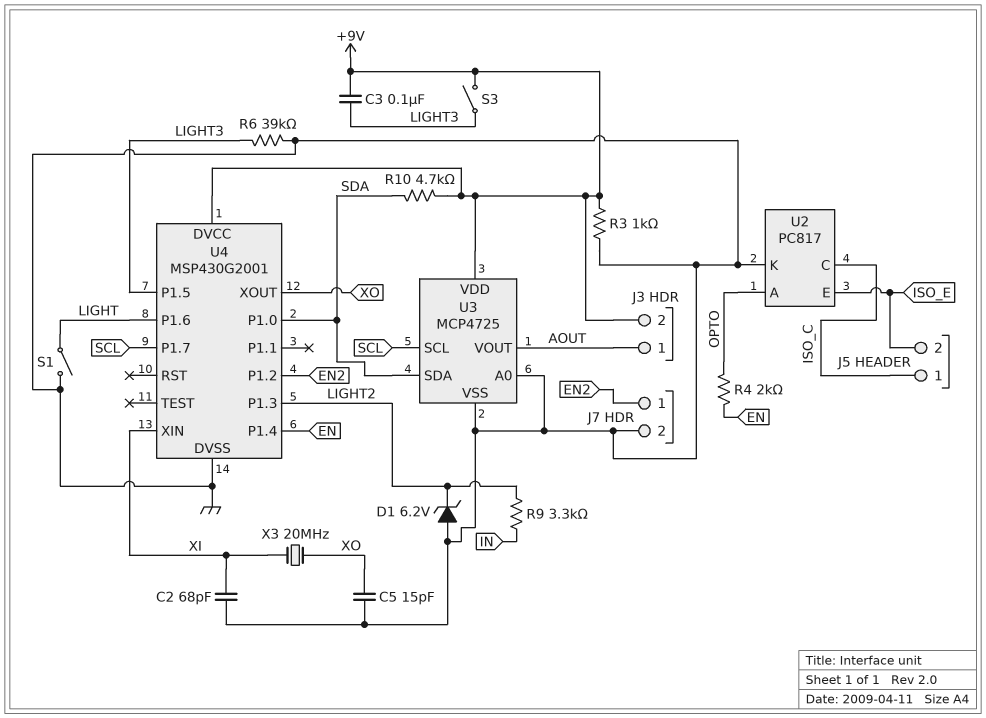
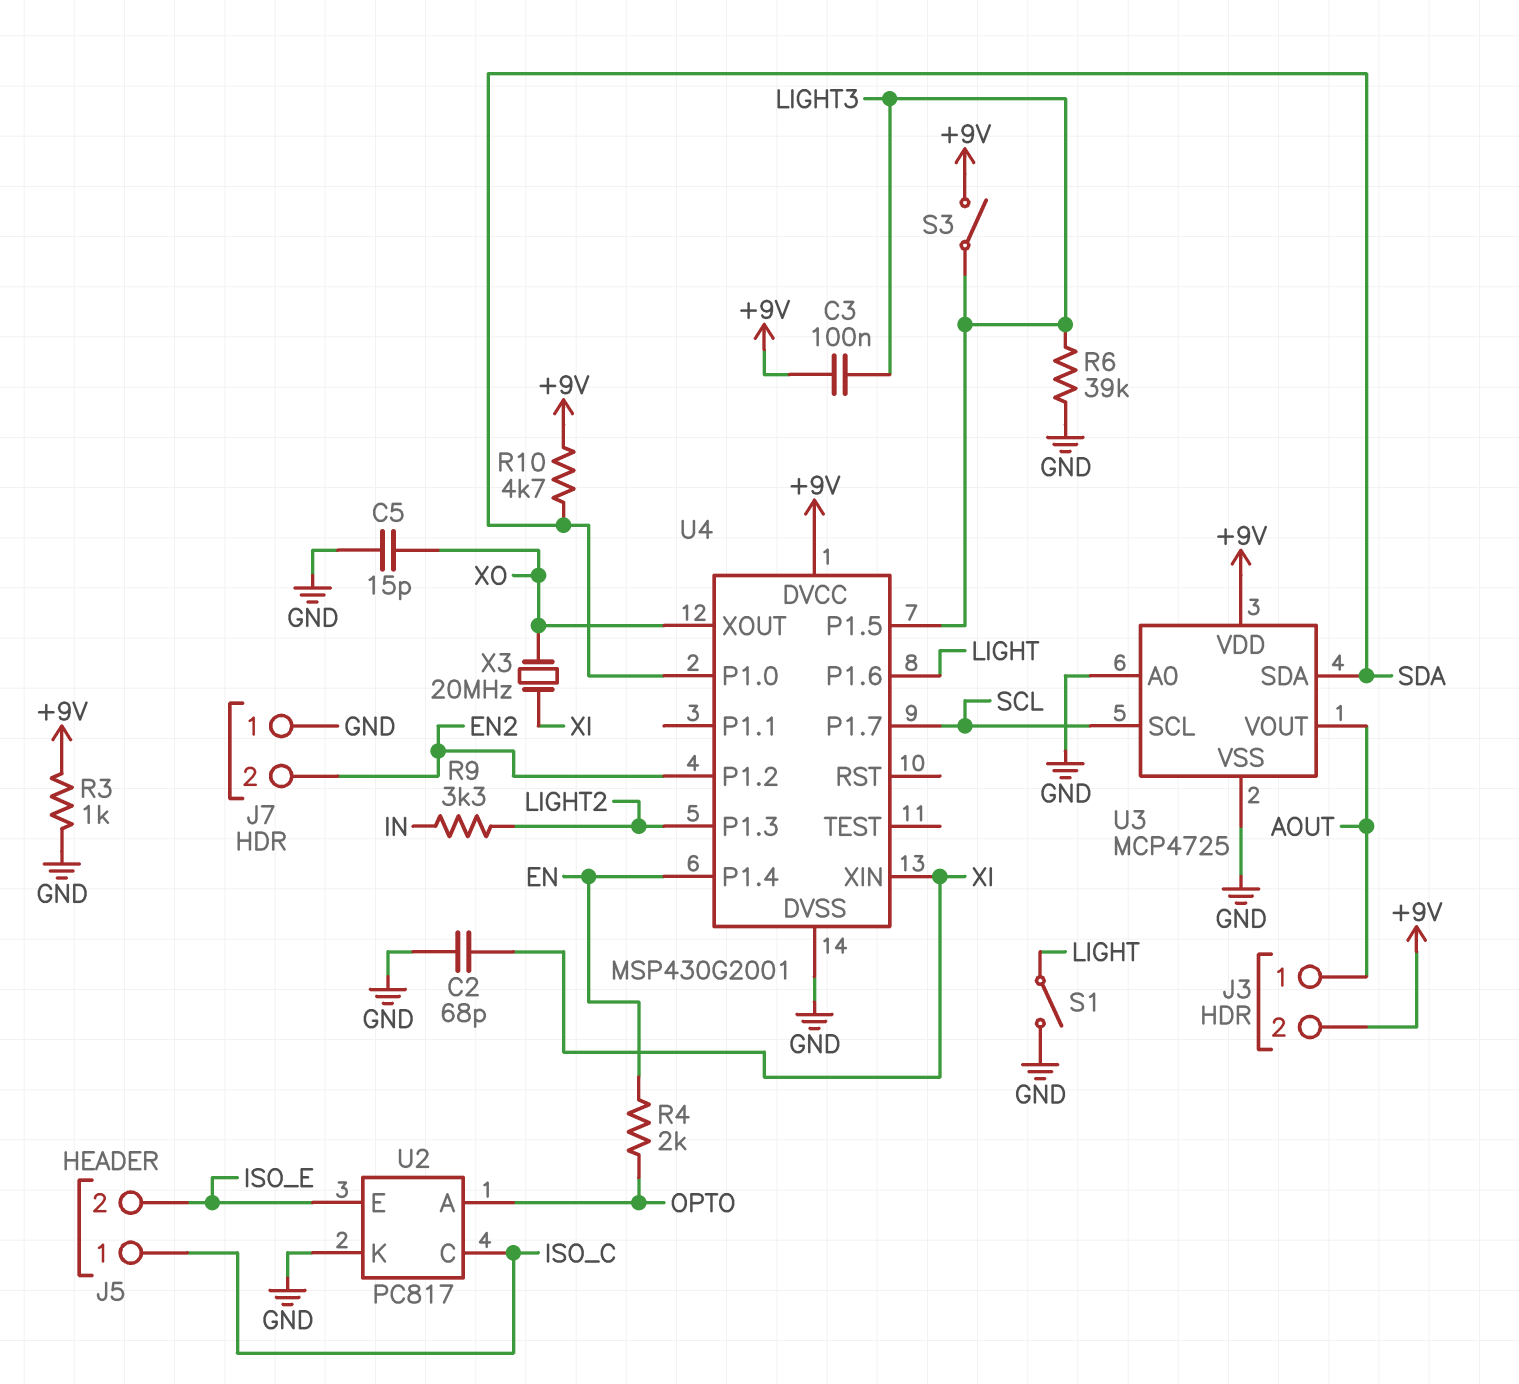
D1: zener 6.2V (A GND, K LIGHT2) -> none
J7 pin 1: EN2 -> GND
J7 pin 2: GND -> EN2

